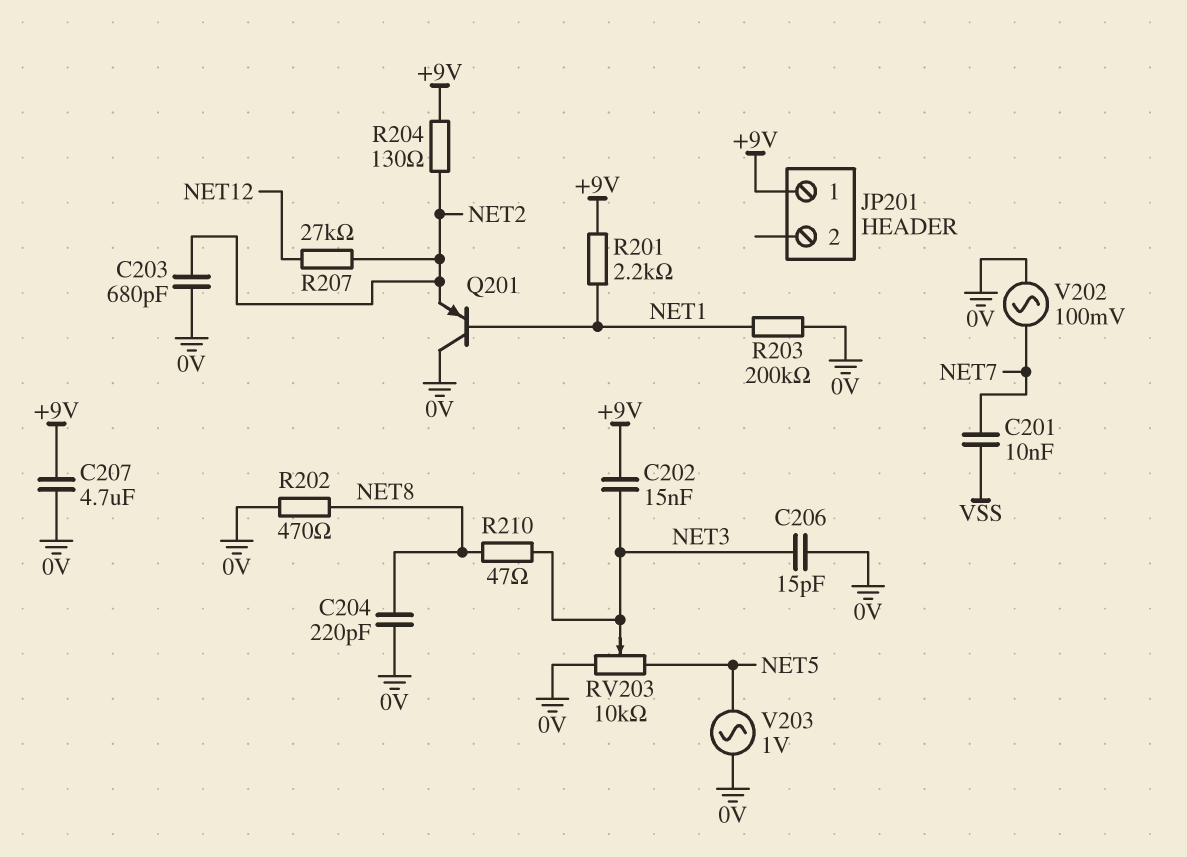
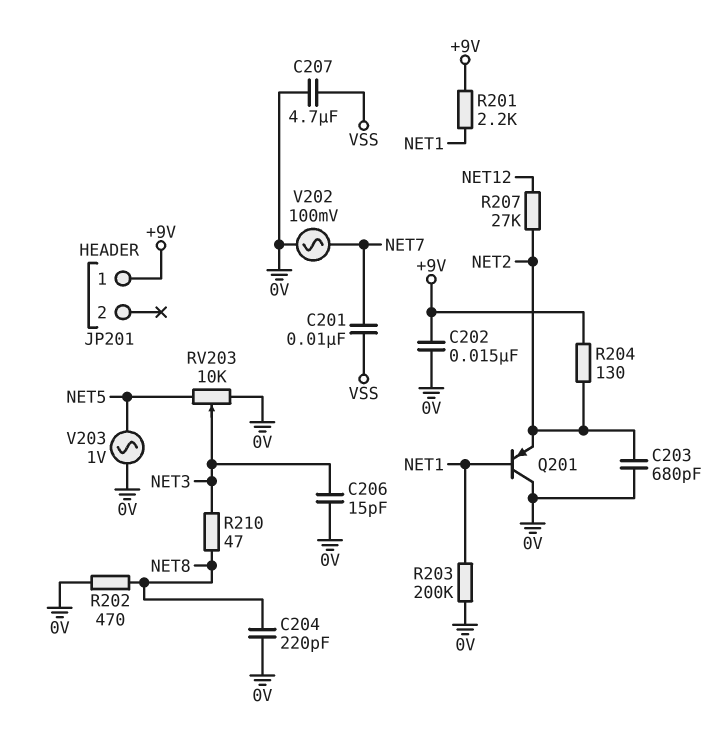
C202: 15nF (+9V, NET3) -> 15nF (+9V, 0V)
C207: 4.7uF (+9V, 0V) -> 4.7uF (0V, VSS)

